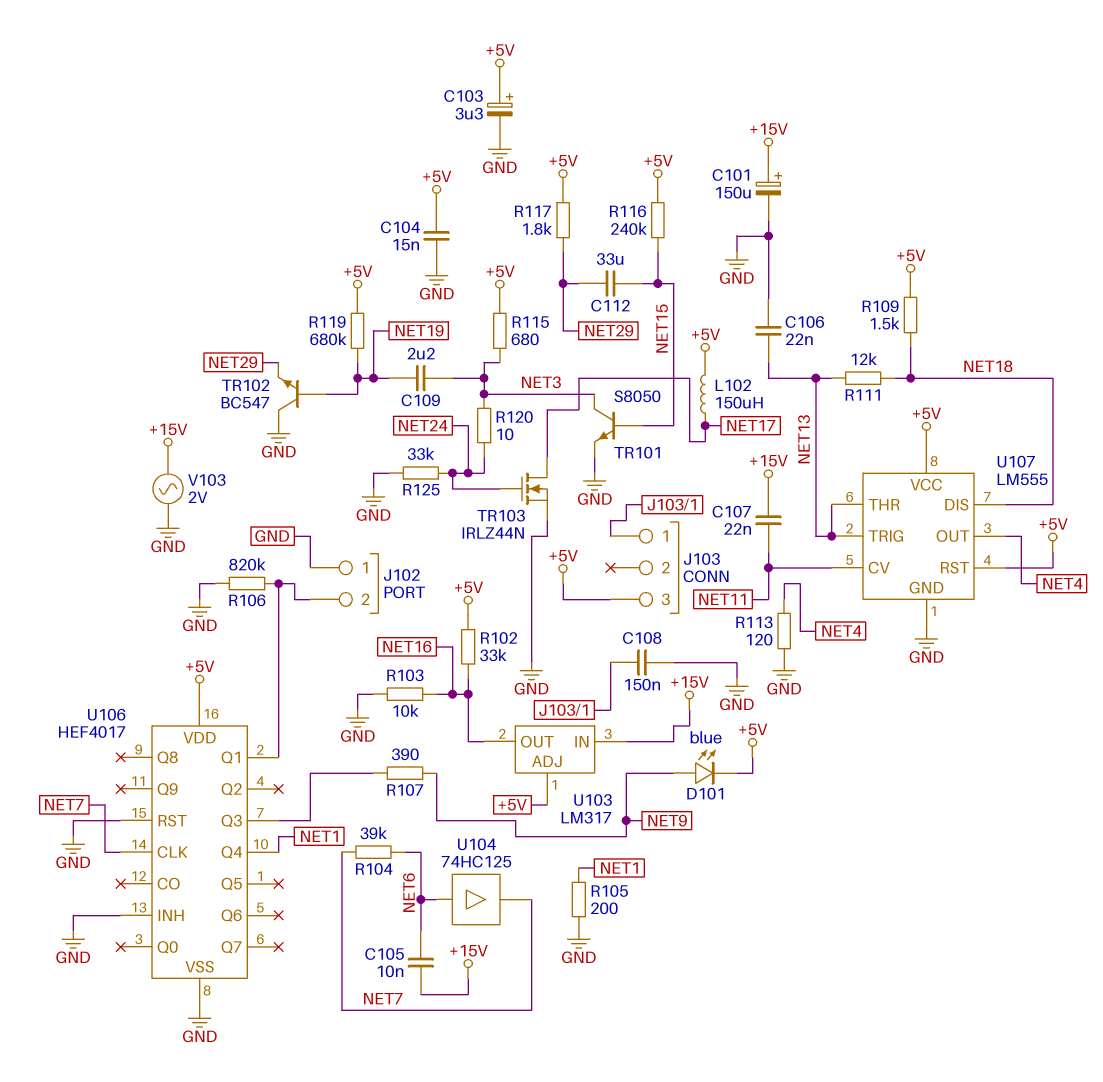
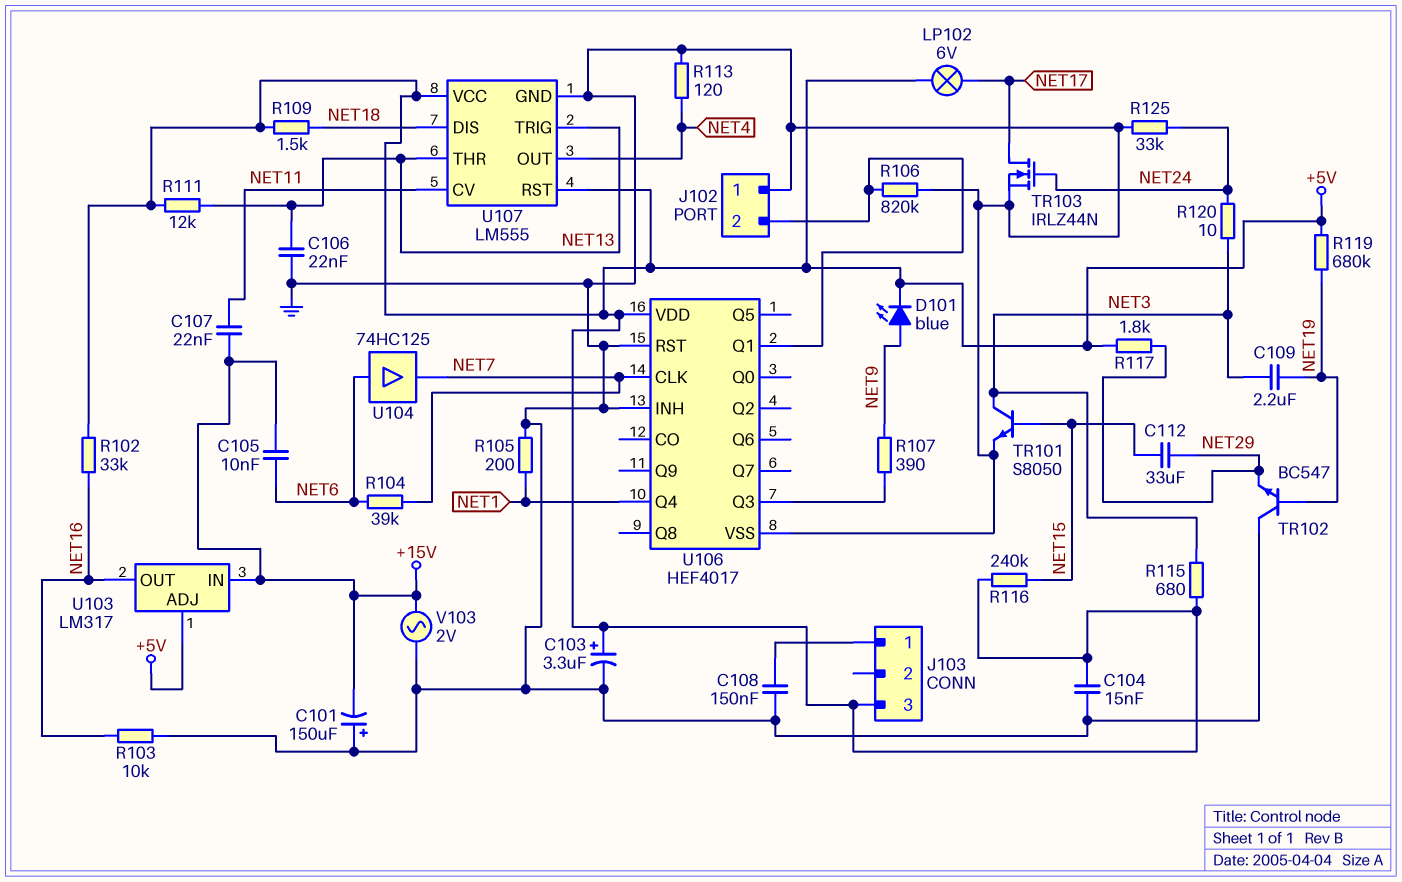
C101: 150uF (plus +15V, minus GND) -> 150uF (plus GND, minus +15V)
L102: 150uH (+5V, NET17) -> none
LP102: none -> lamp 6V (+5V, NET17)
R111: 12k (NET13, NET18) -> 12k (+5V, NET13)

